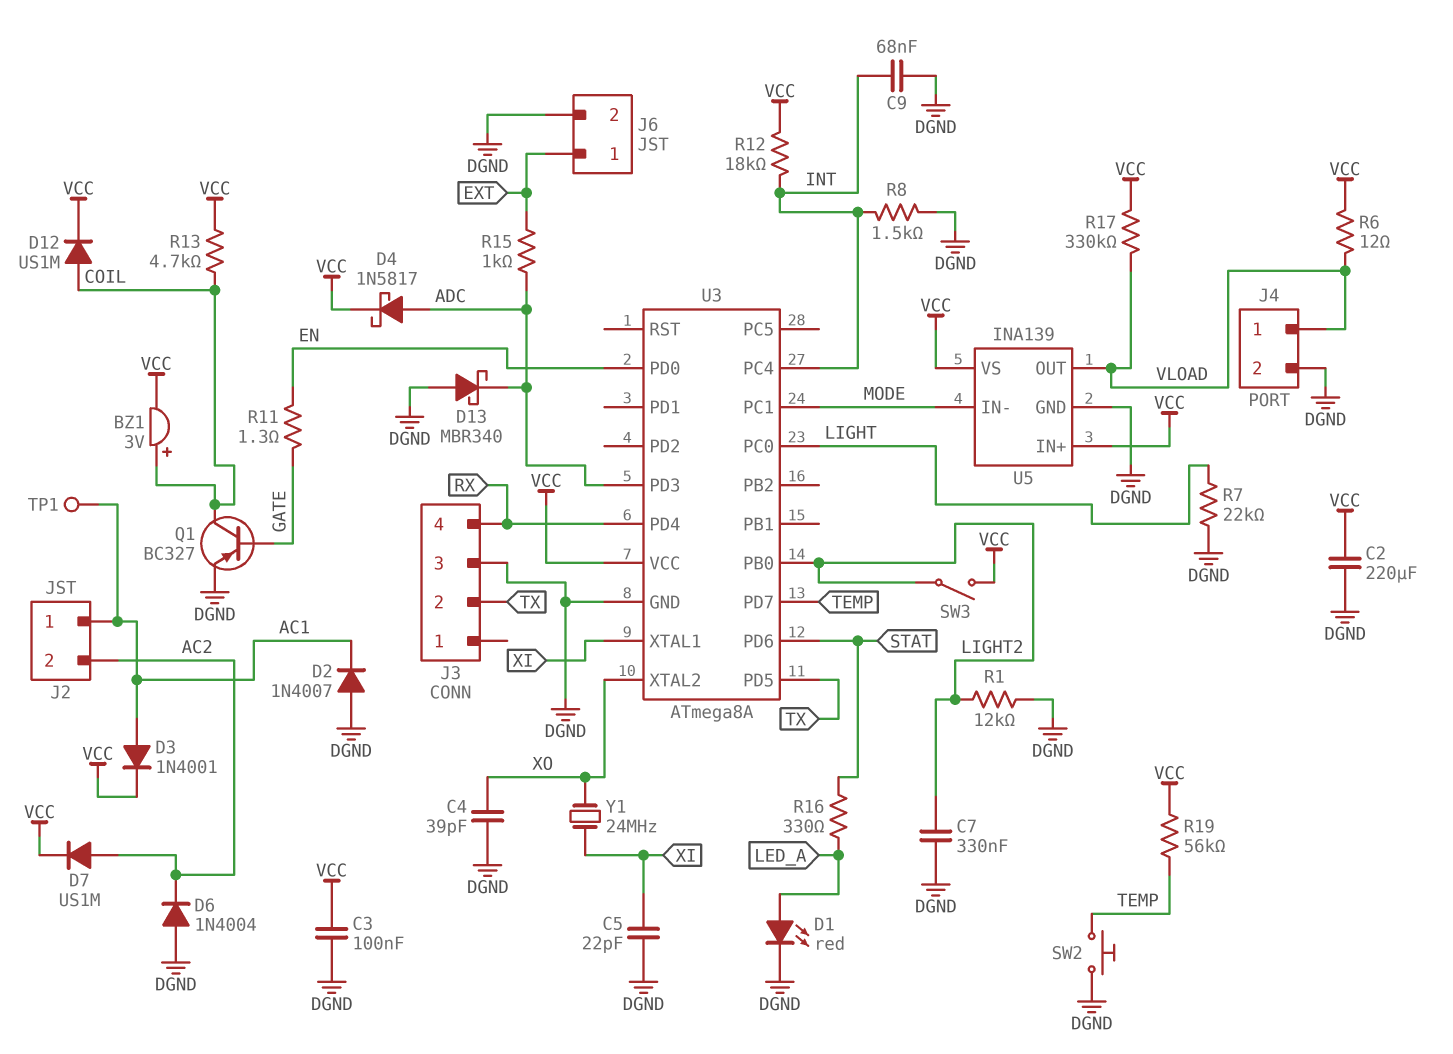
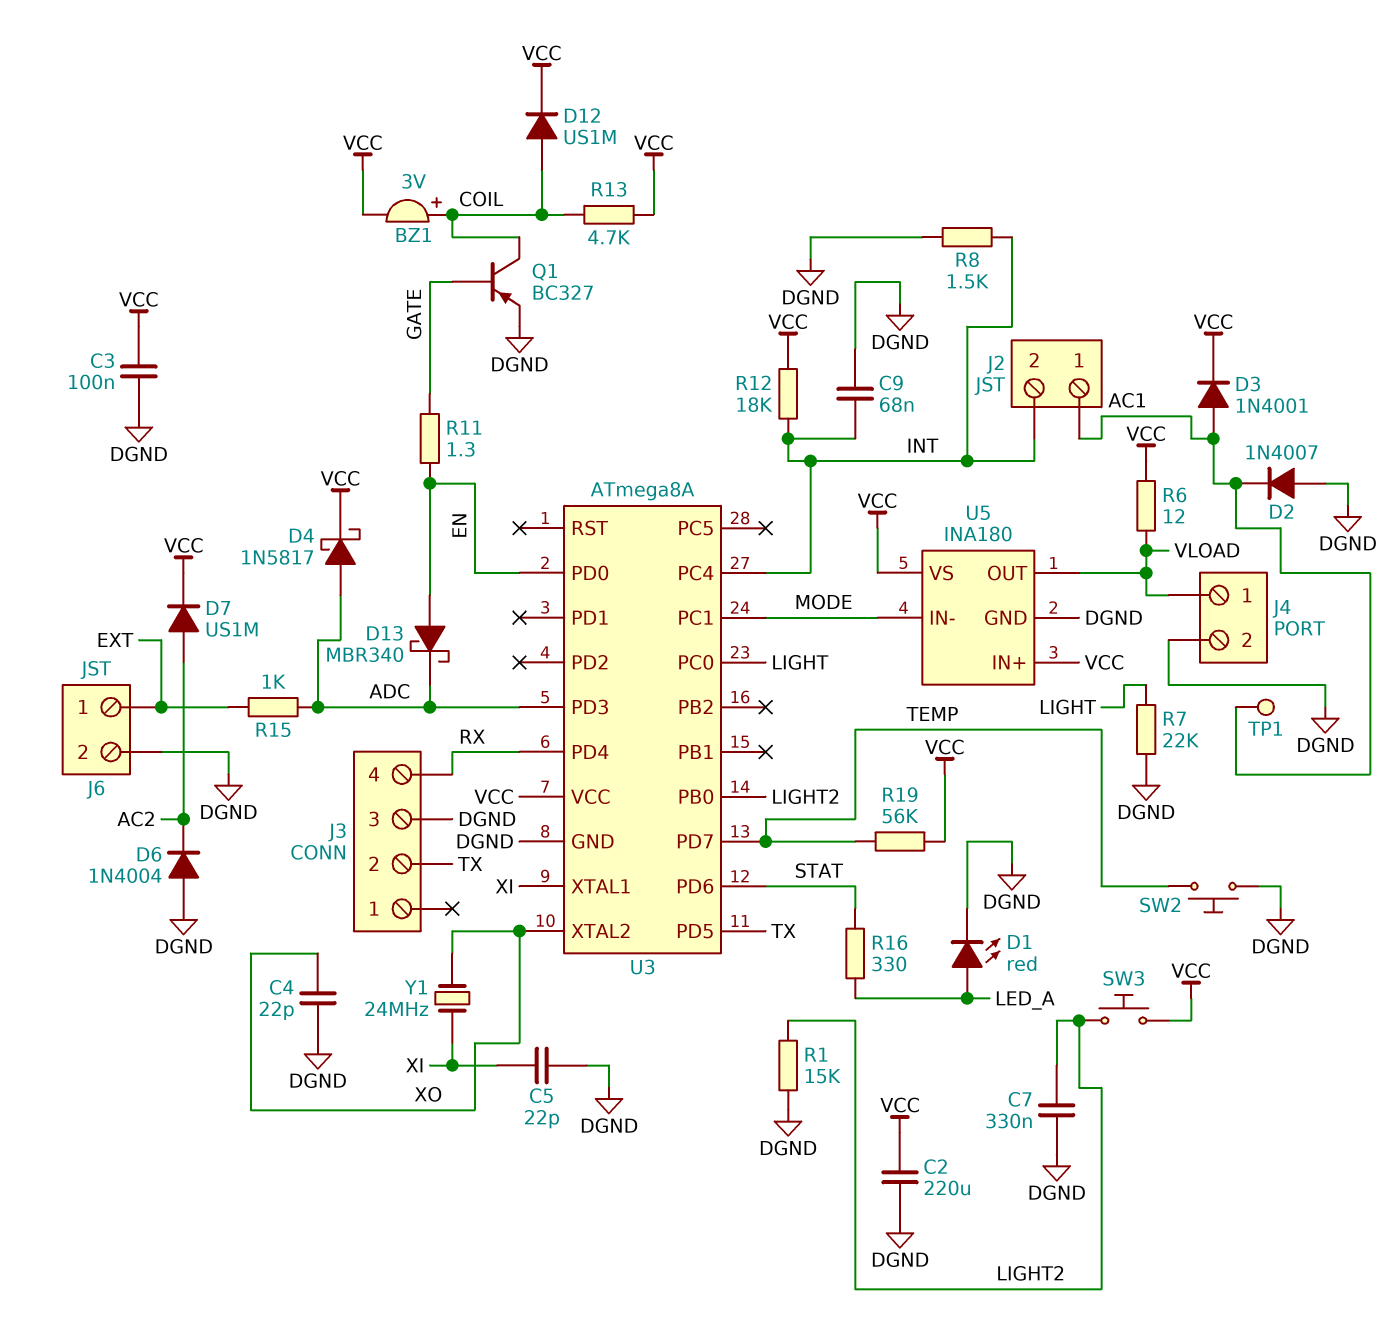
C4: 39pF (DGND, XO) -> 22pF (DGND, XO)
D13: schottky MBR340 (A DGND, K ADC) -> schottky MBR340 (A EN, K ADC)
J2 pin 2: AC2 -> INT
R1: 12k (DGND, LIGHT2) -> 15k (DGND, LIGHT2)
R17: 330k (VCC, VLOAD) -> none
SW3: switch (LIGHT2, VCC) -> button (LIGHT2, VCC)
U5: INA139 -> INA180

